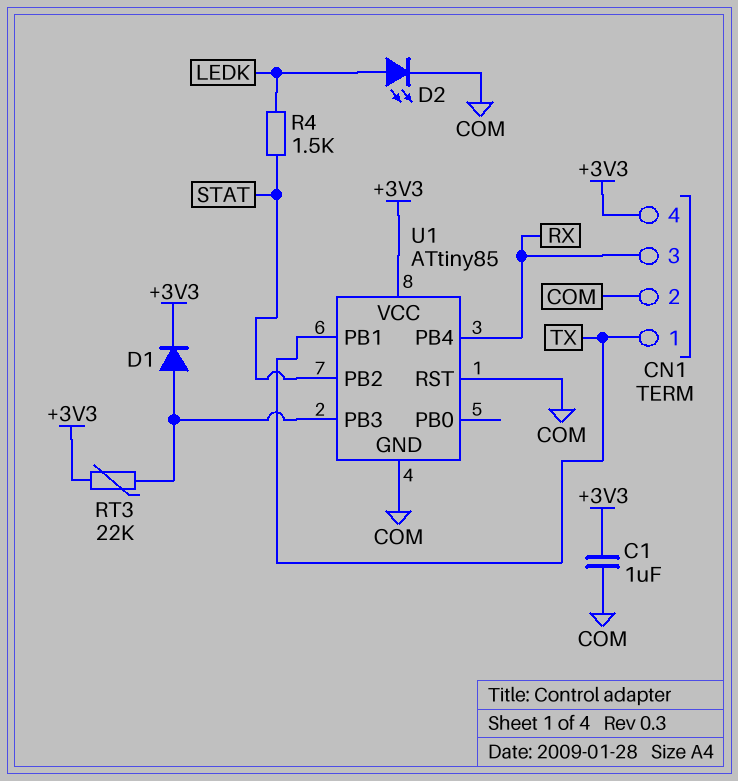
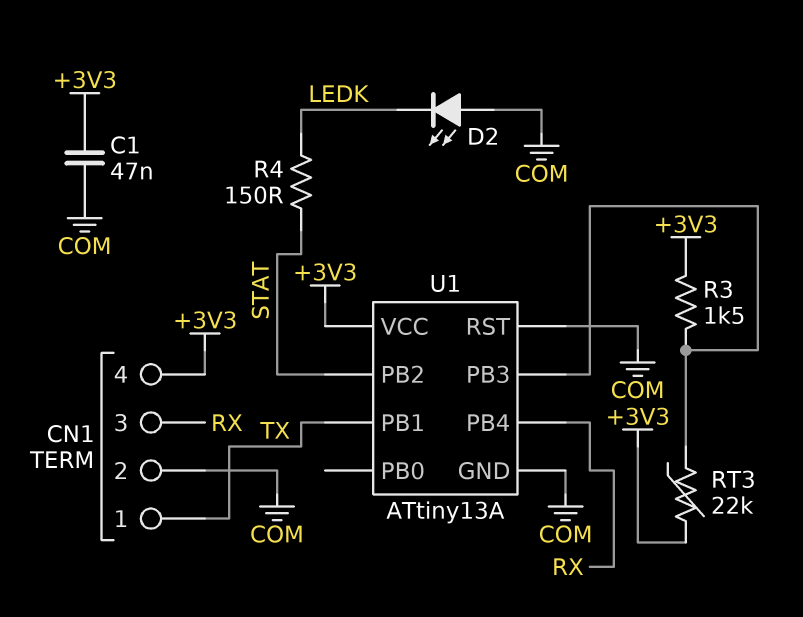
C1: 1uF (+3V3, COM) -> 47nF (+3V3, COM)
D1: diode (A U1/PB3, K +3V3) -> none
D2: LED (A LEDK, K COM) -> LED (A COM, K LEDK)
R3: none -> 1.5k (+3V3, U1/PB3)
R4: 1.5k (LEDK, STAT) -> 150 (LEDK, STAT)
U1: ATtiny85 -> ATtiny13A

